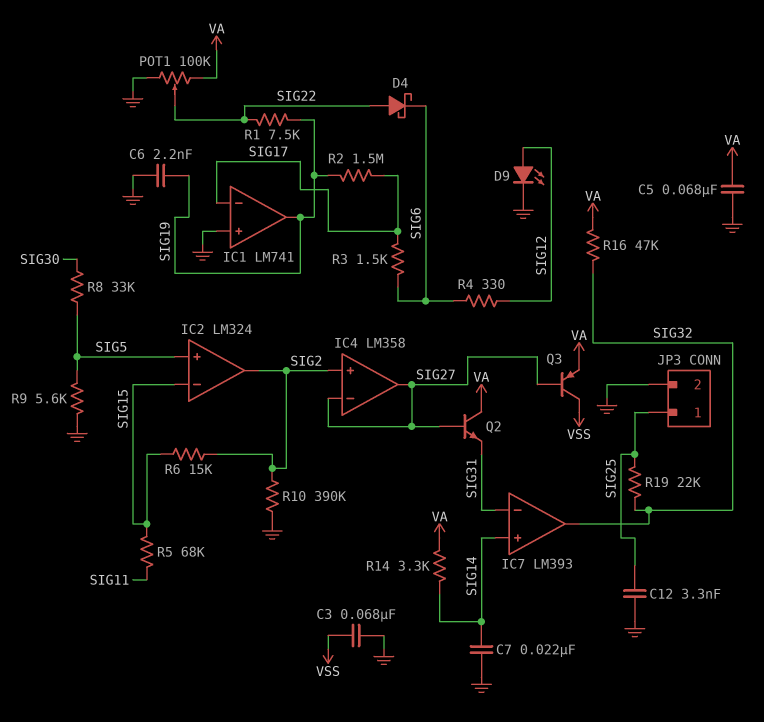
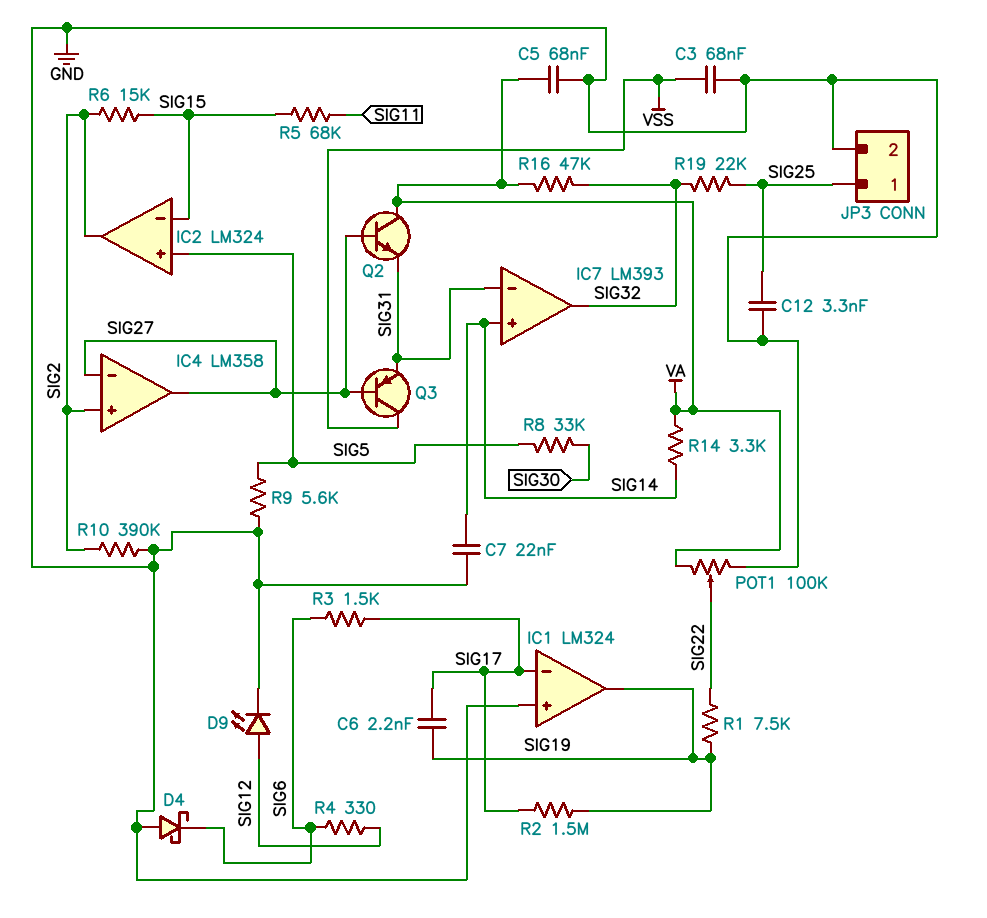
C6: 2.2nF (GND, SIG19) -> 2.2nF (SIG17, SIG19)
D4: schottky (A SIG22, K SIG6) -> schottky (A GND, K SIG6)
IC1: LM741 -> LM324
Q3: PNP (B SIG27, C VSS, E VA) -> PNP (B SIG27, C VSS, E SIG31)

